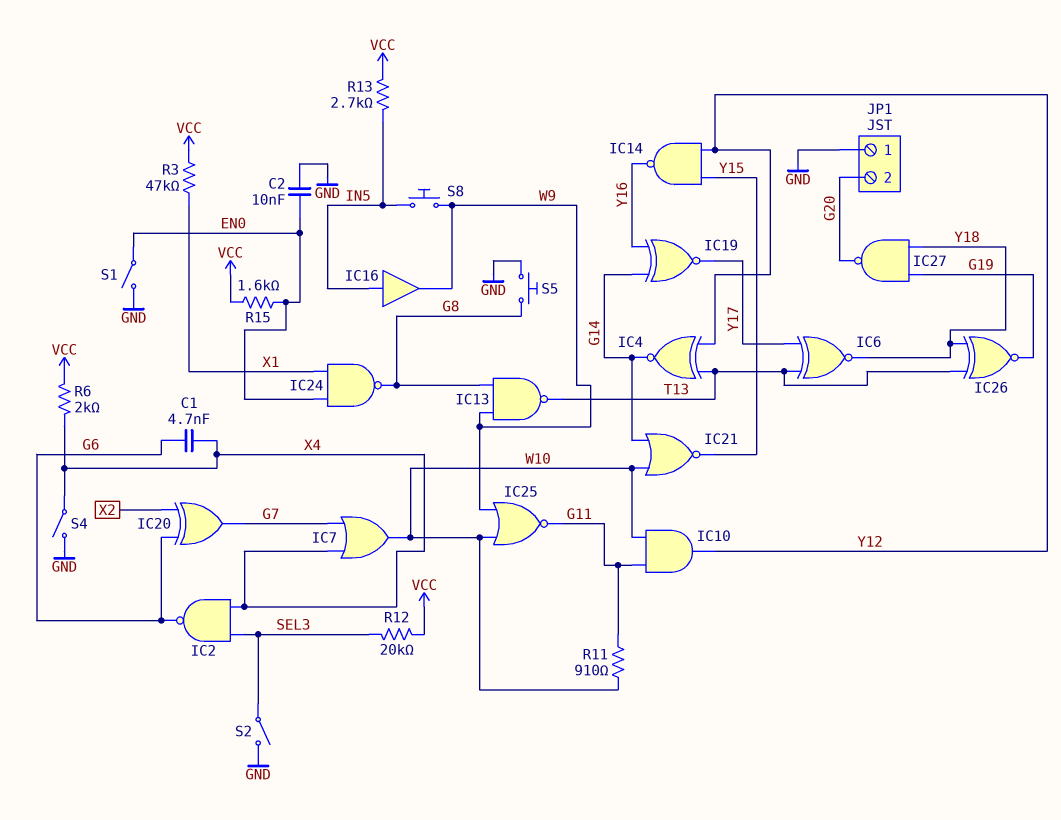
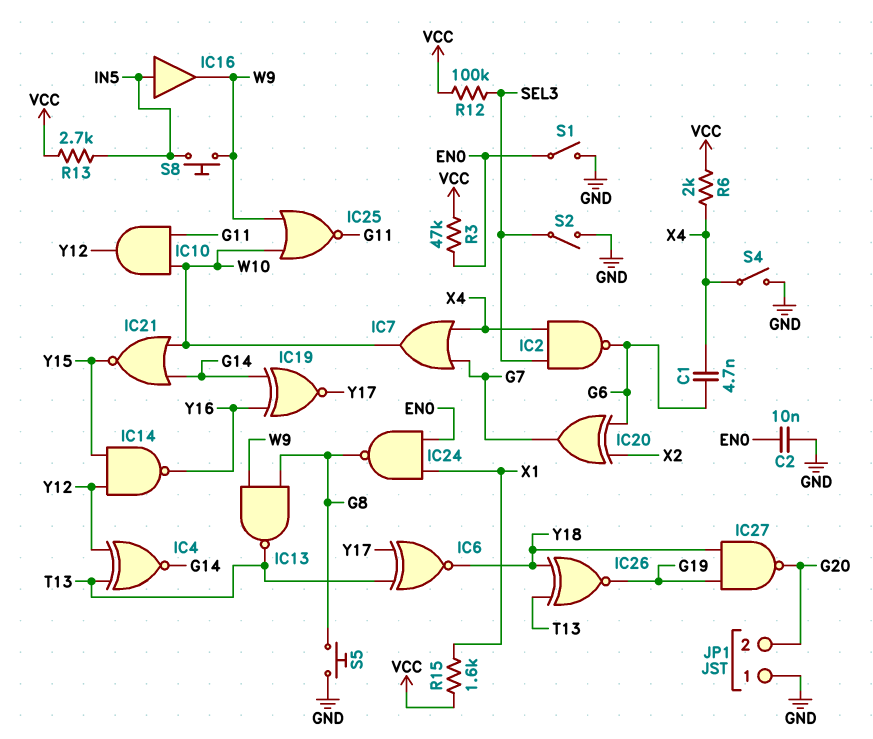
R3: 47k (VCC, X1) -> 47k (EN0, VCC)
R11: 910 (G11, W10) -> none
R12: 20k (SEL3, VCC) -> 100k (SEL3, VCC)
R15: 1.6k (EN0, VCC) -> 1.6k (VCC, X1)

